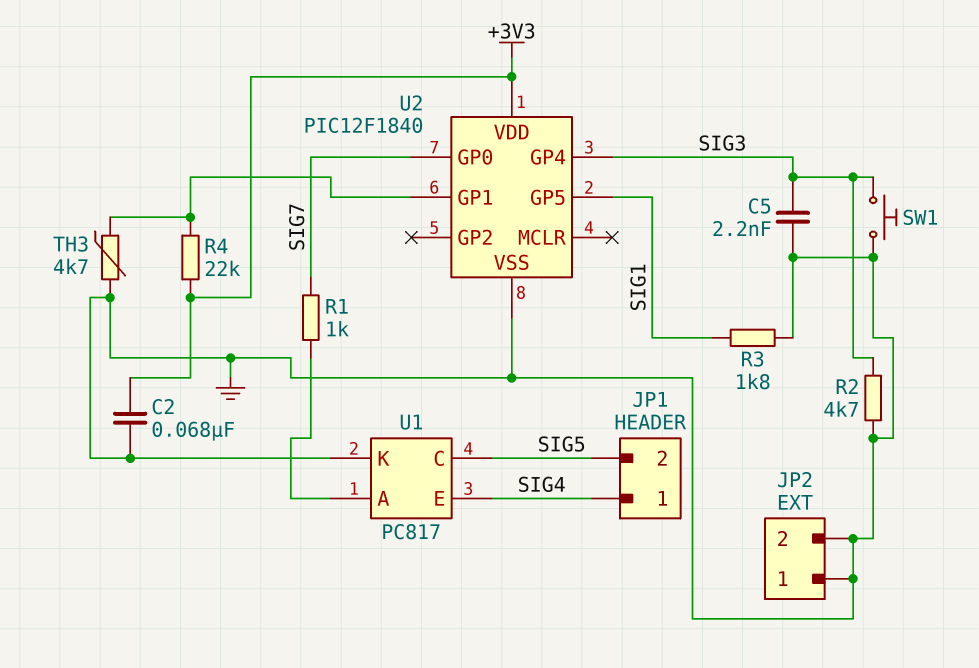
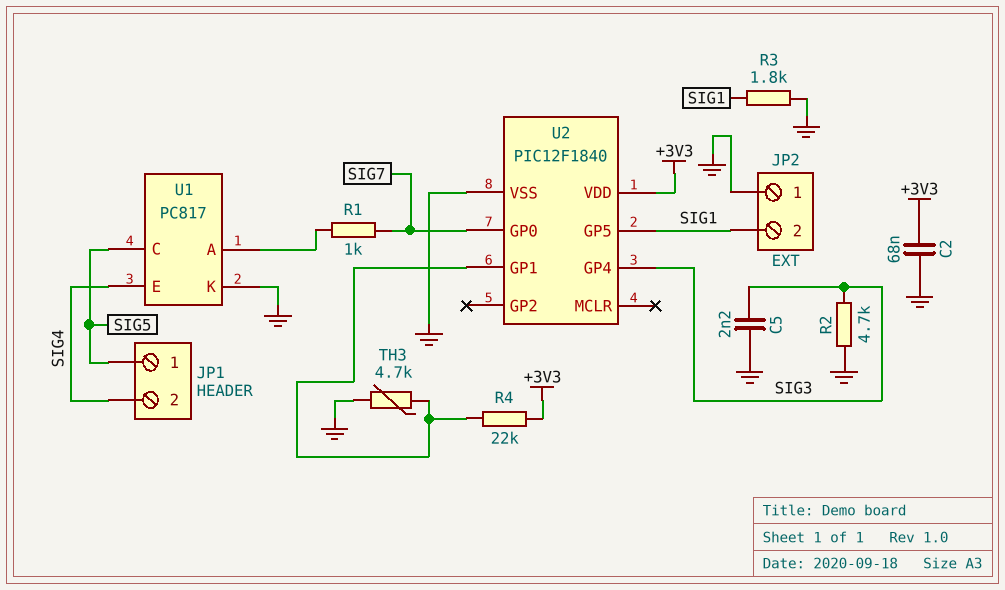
JP1 pin 1: SIG4 -> SIG5
JP1 pin 2: SIG5 -> SIG4
JP2 pin 2: GND -> SIG1
SW1: button (GND, SIG3) -> none

